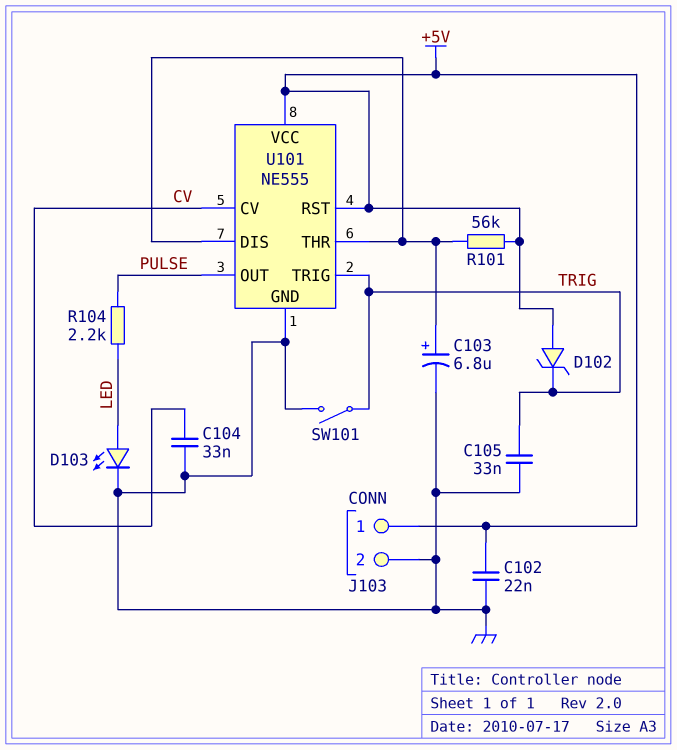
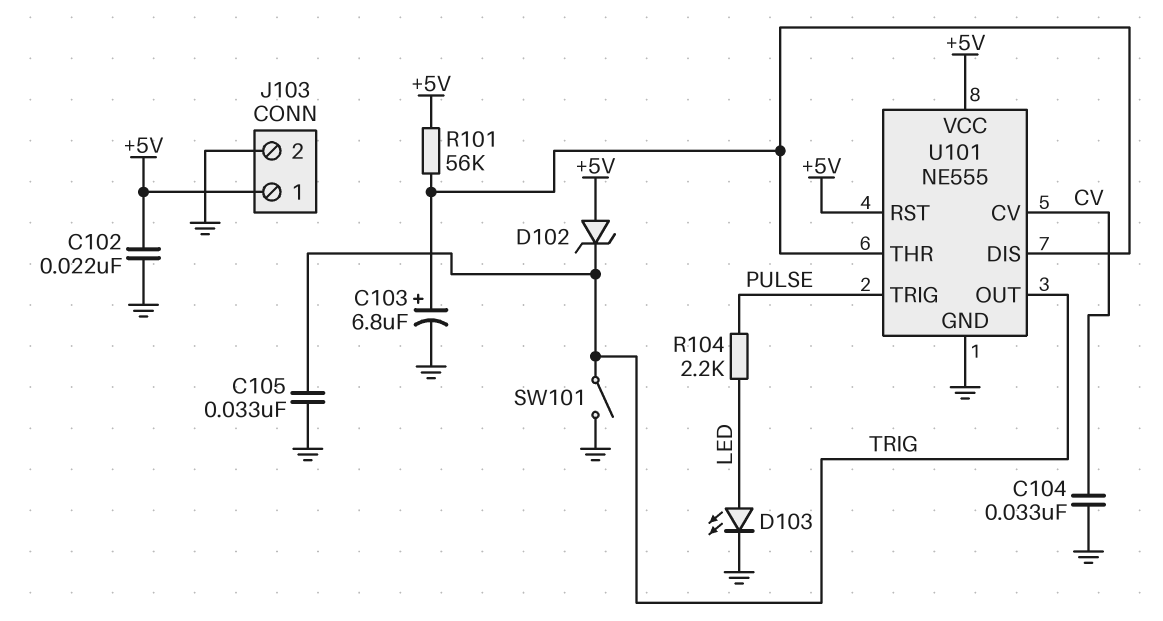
U101 pin OUT: PULSE -> TRIG
U101 pin TRIG: TRIG -> PULSE

